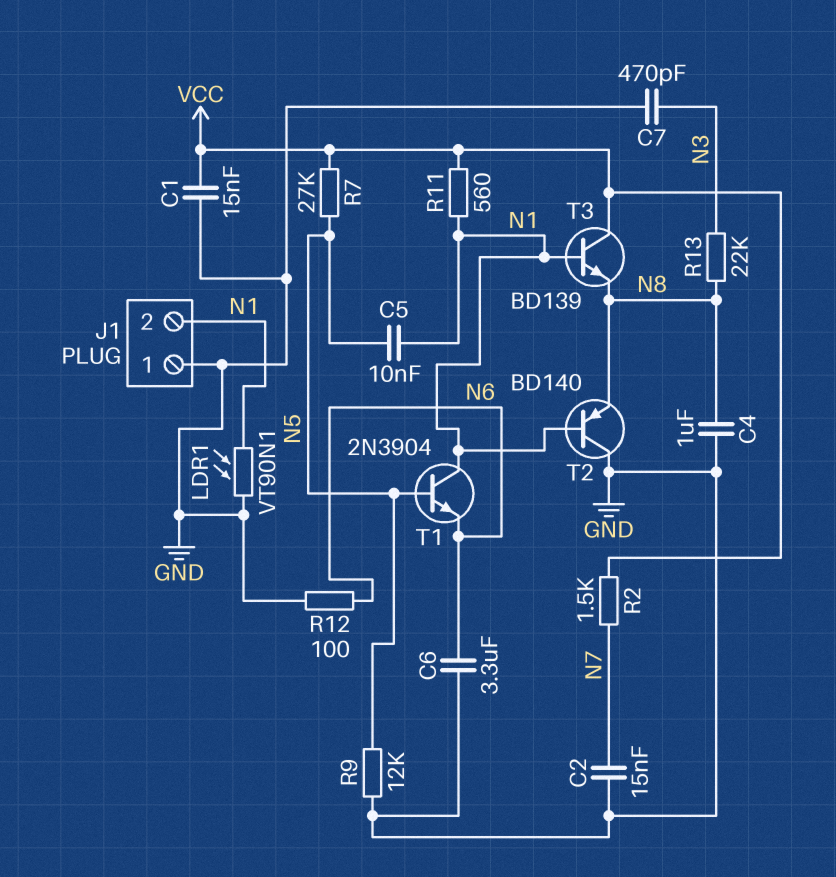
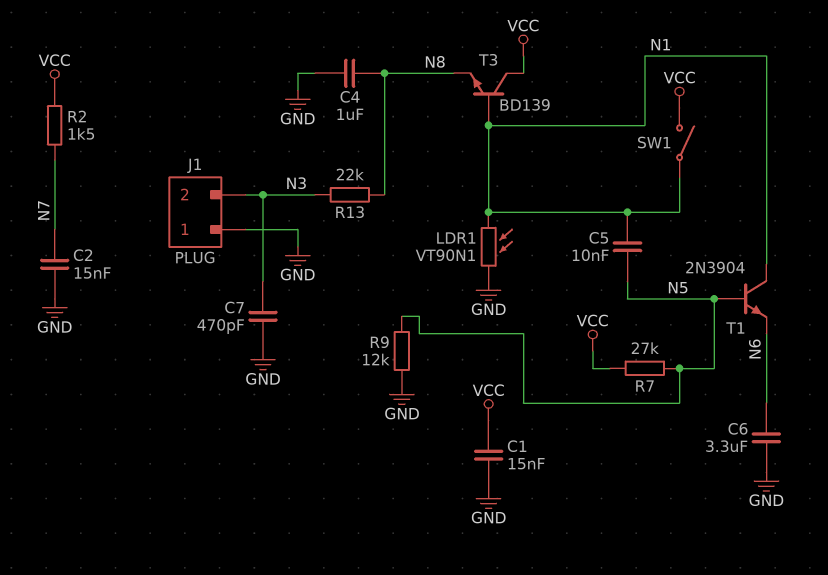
J1 pin 2: N1 -> N3
R11: 560 (N1, VCC) -> none
R12: 100 (GND, N6) -> none
SW1: none -> switch (N1, VCC)
T2: PNP BD140 (B N1, C GND, E N8) -> none

